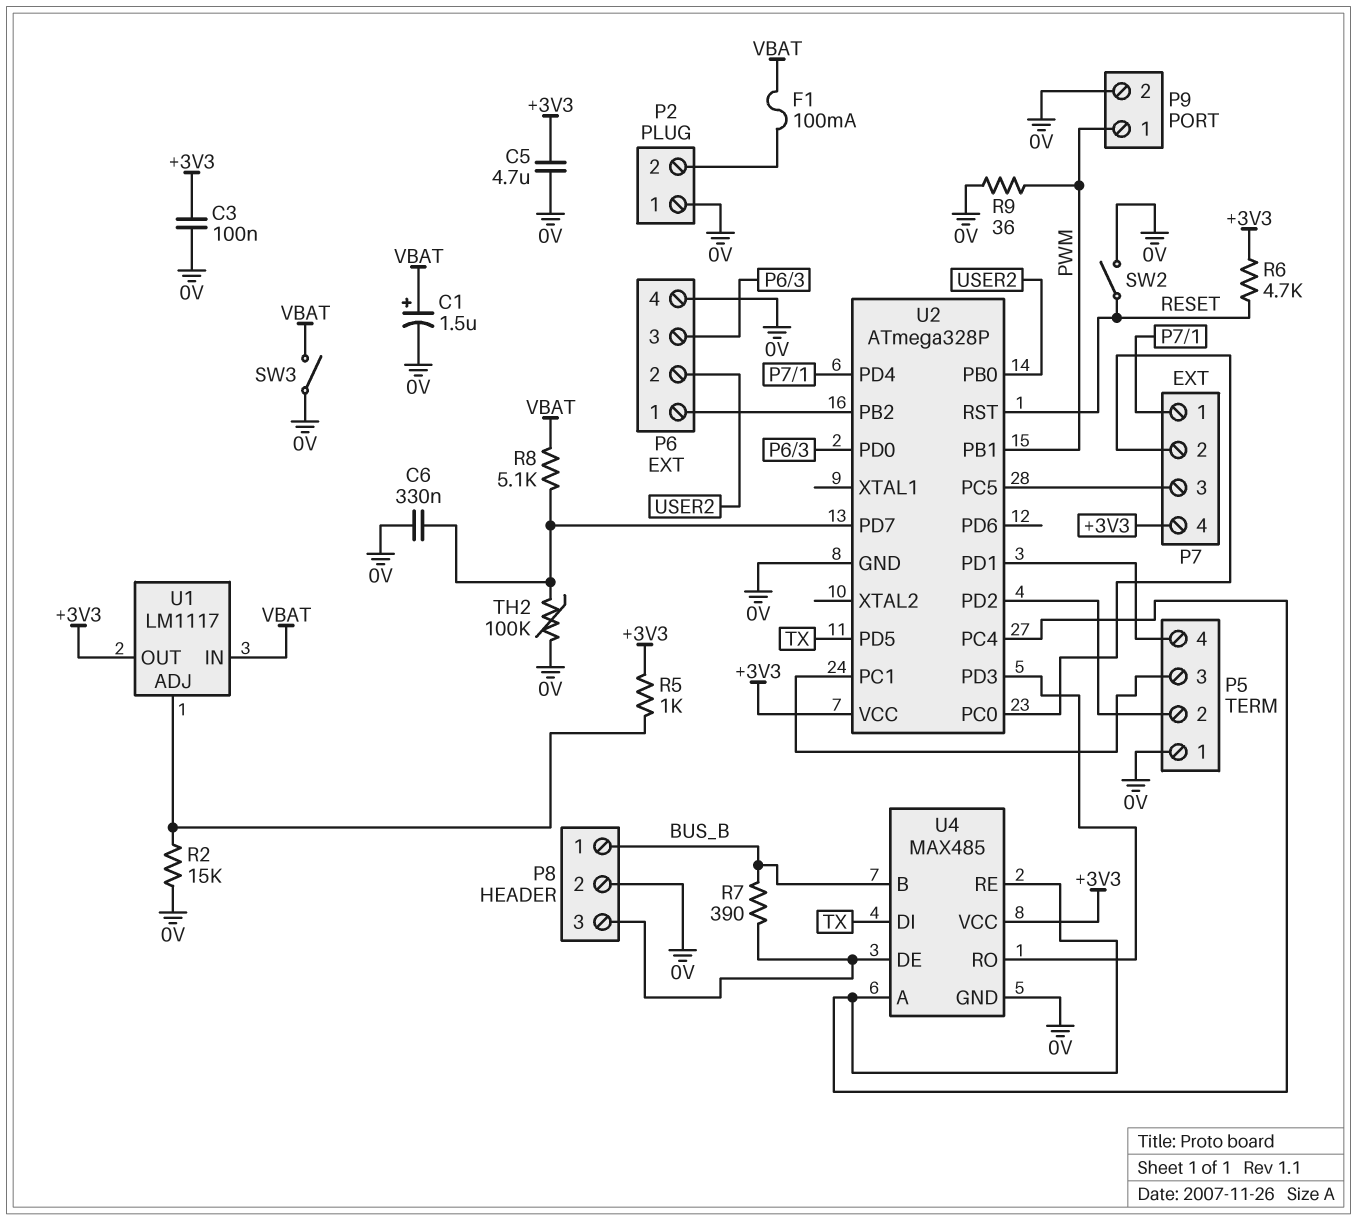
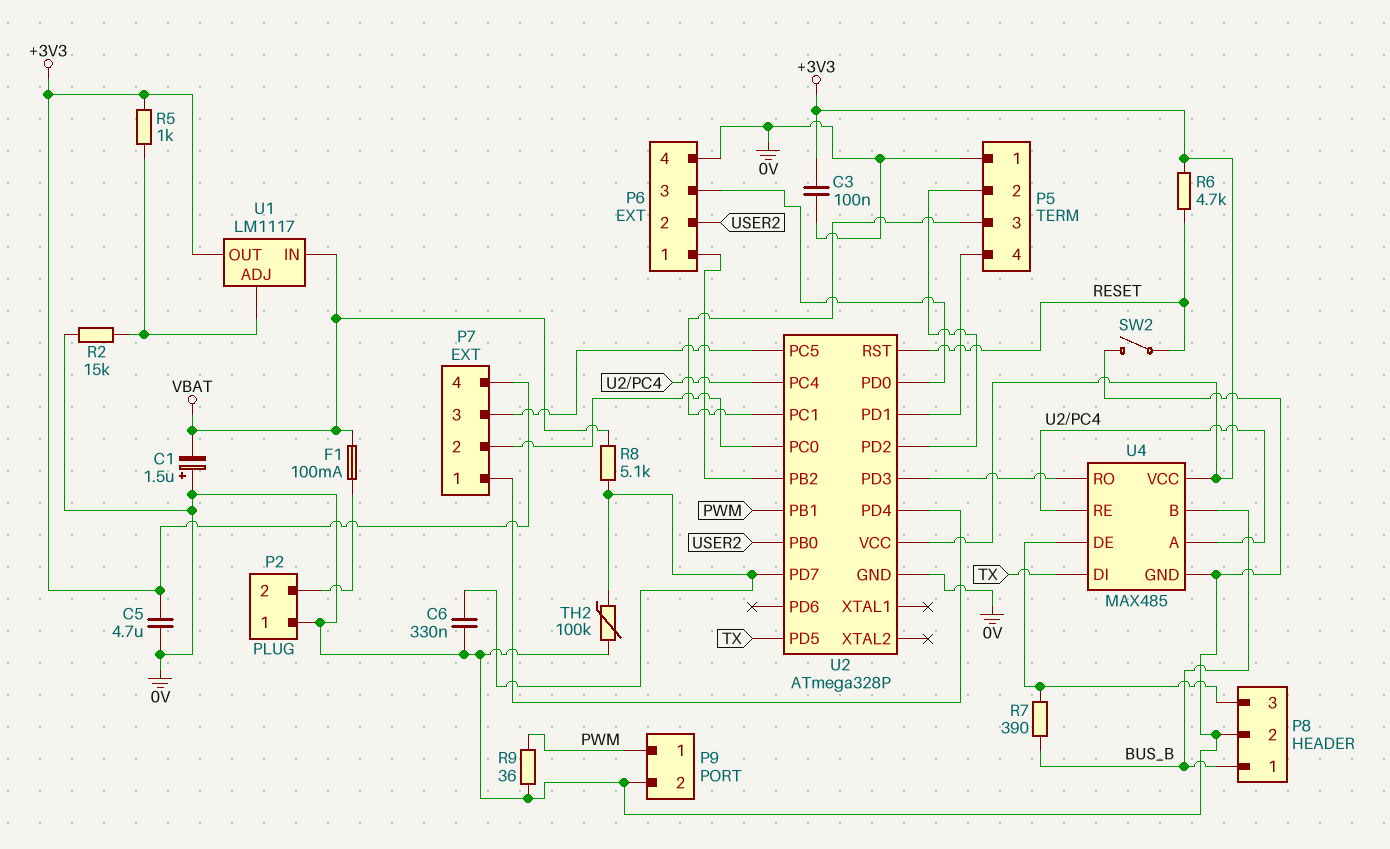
C1: 1.5uF (plus VBAT, minus 0V) -> 1.5uF (plus 0V, minus VBAT)
SW3: switch (0V, VBAT) -> none

